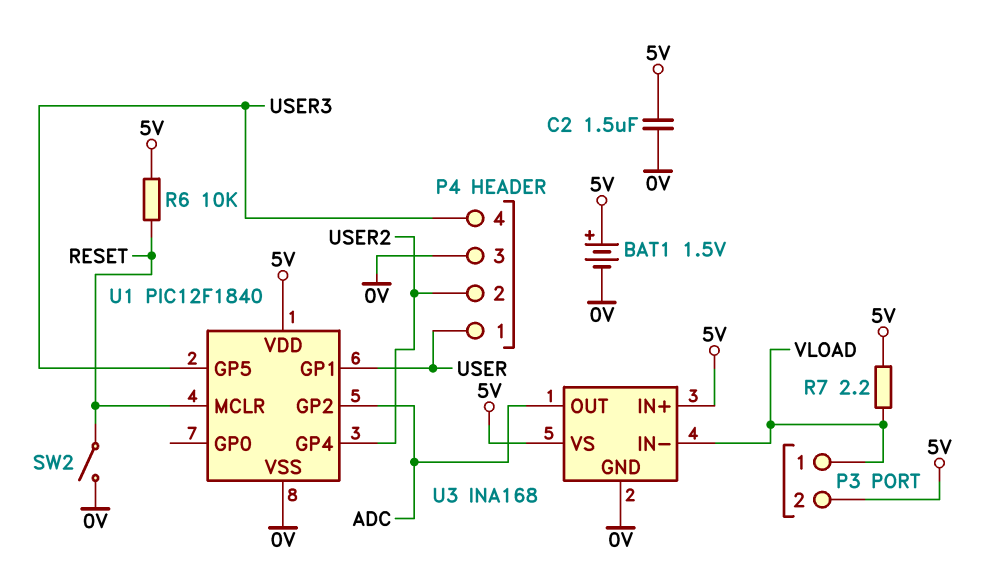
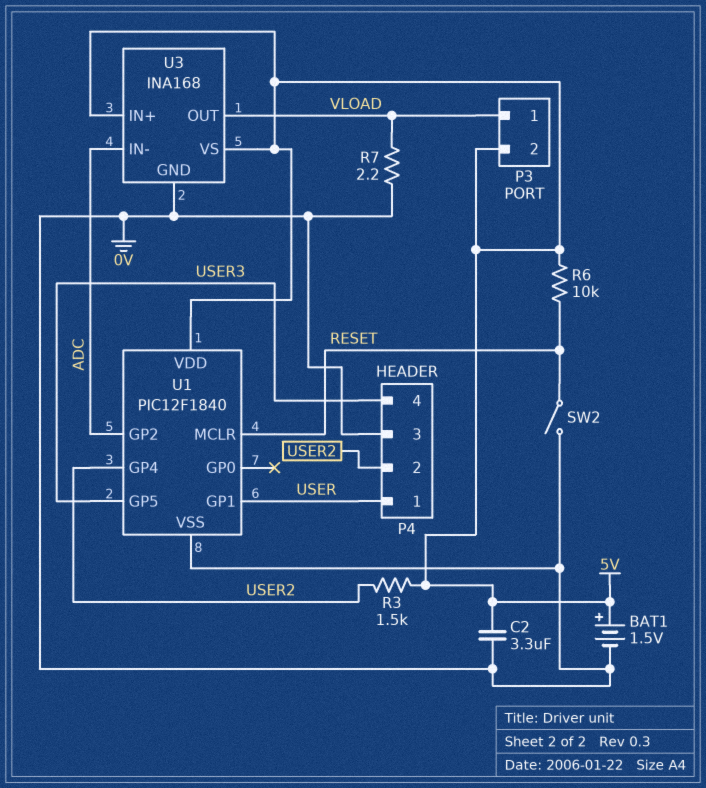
C2: 1.5uF (0V, 5V) -> 3.3uF (0V, 5V)
R3: none -> 1.5k (5V, USER2)
R7: 2.2 (5V, VLOAD) -> 2.2 (0V, VLOAD)
U3 pin IN-: VLOAD -> ADC
U3 pin OUT: ADC -> VLOAD

